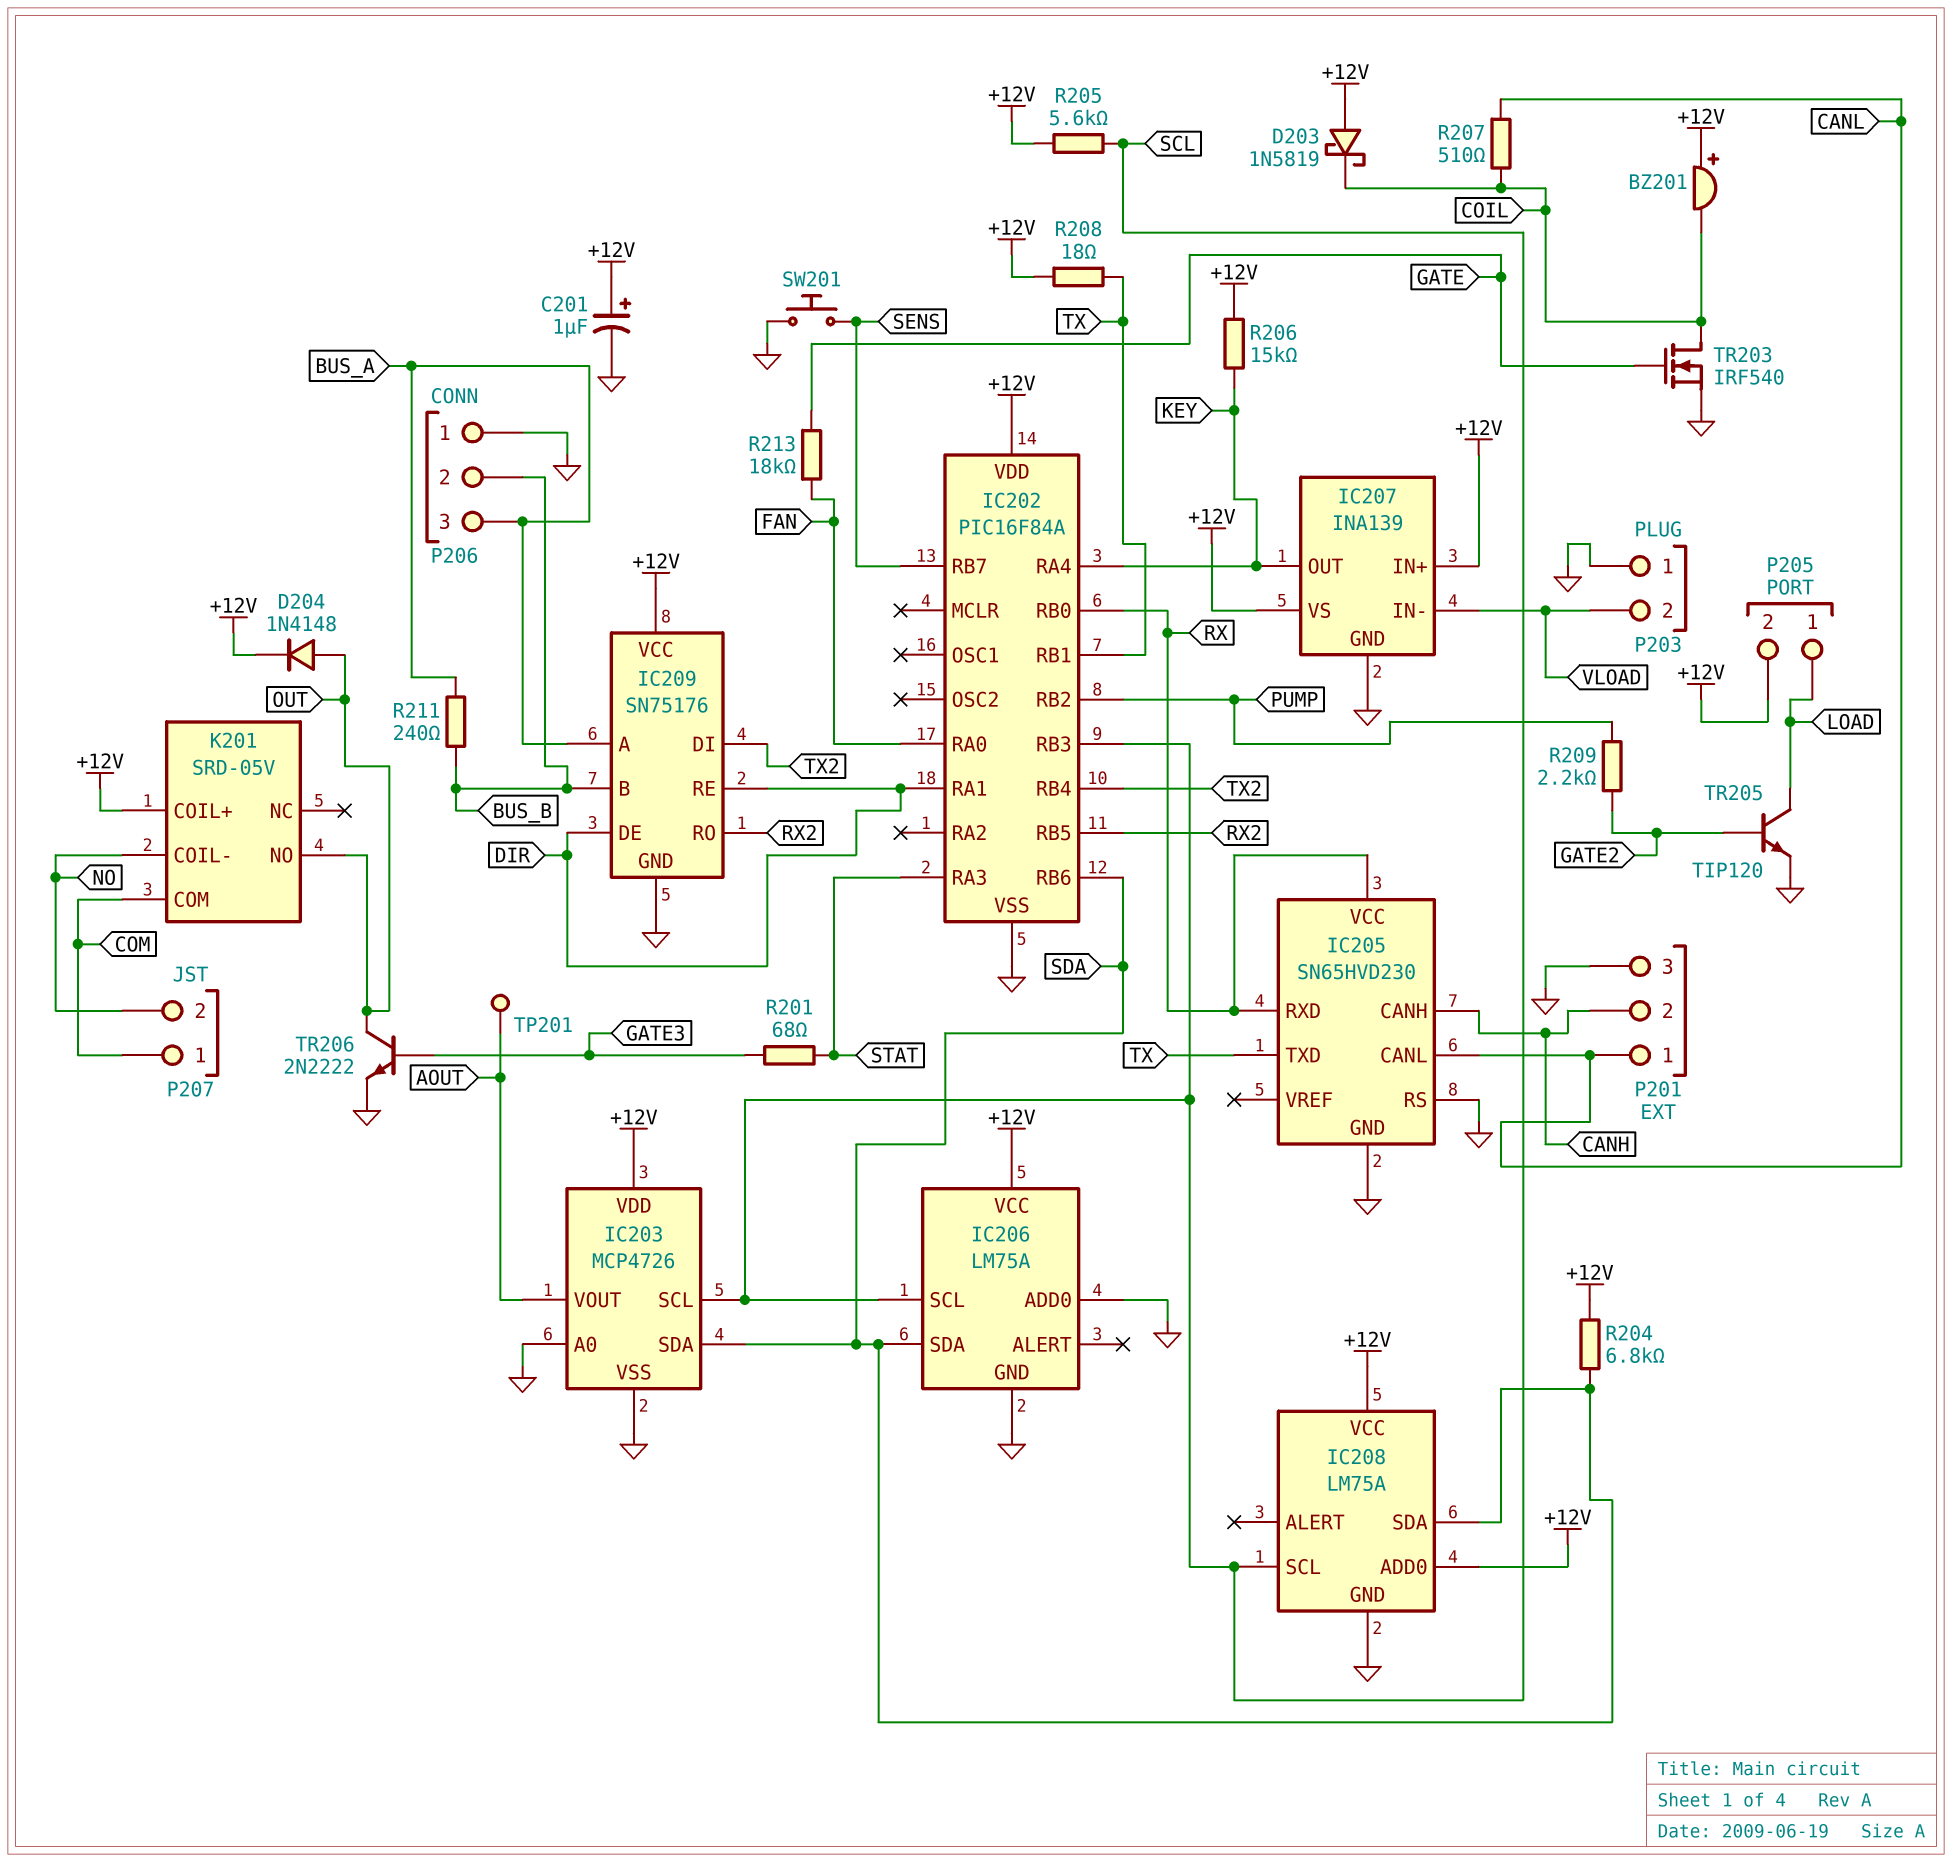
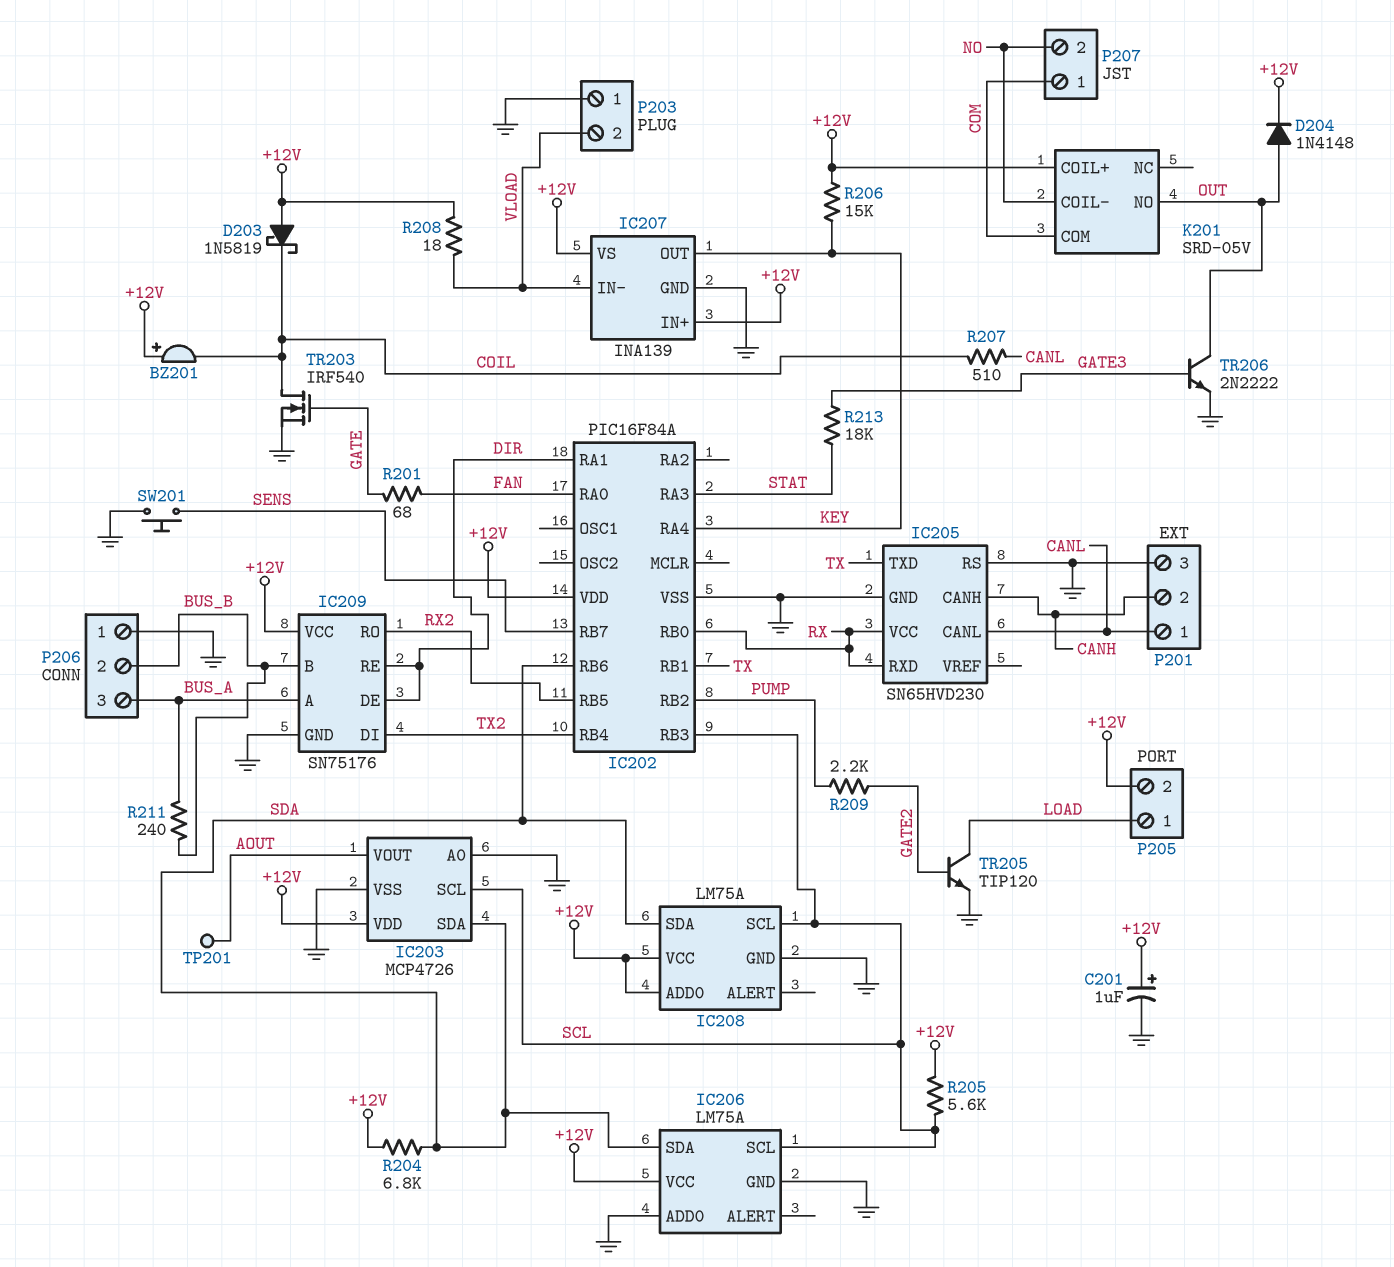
R201: 68 (GATE3, STAT) -> 68 (FAN, GATE)
R208: 18 (+12V, TX) -> 18 (+12V, VLOAD)
R213: 18k (FAN, GATE) -> 18k (GATE3, STAT)

